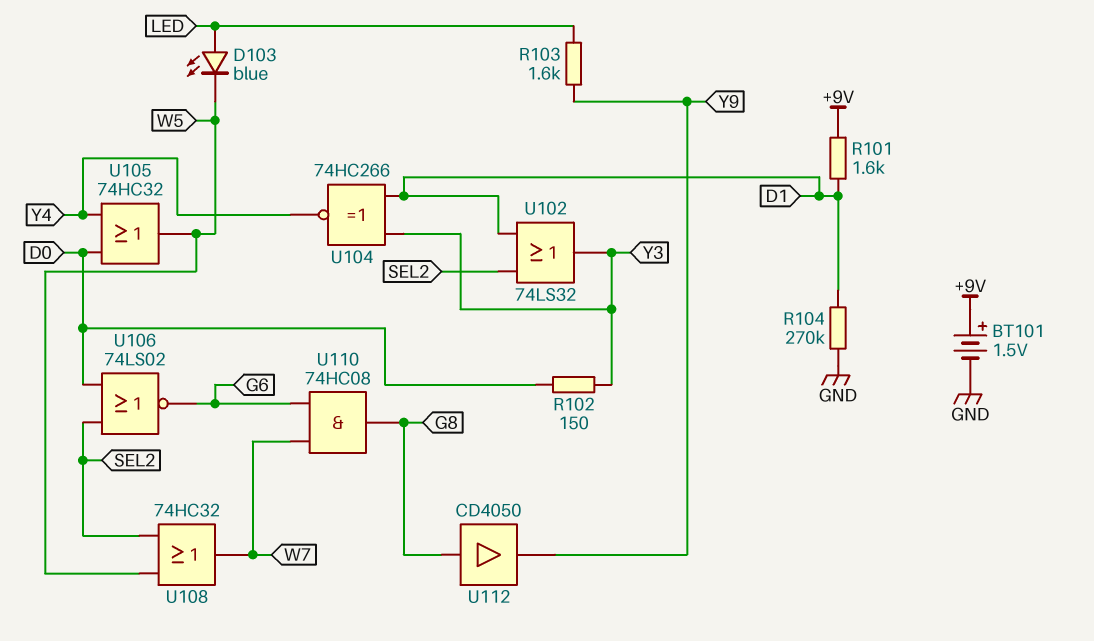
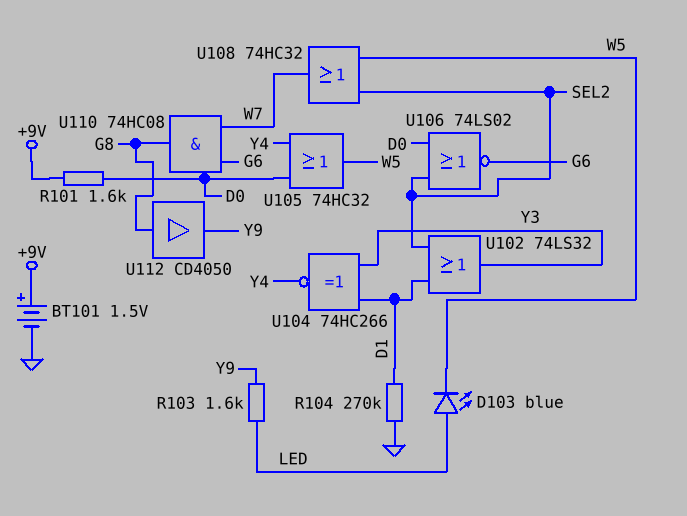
R101: 1.6k (+9V, D1) -> 1.6k (+9V, D0)
R102: 150 (D0, Y3) -> none

